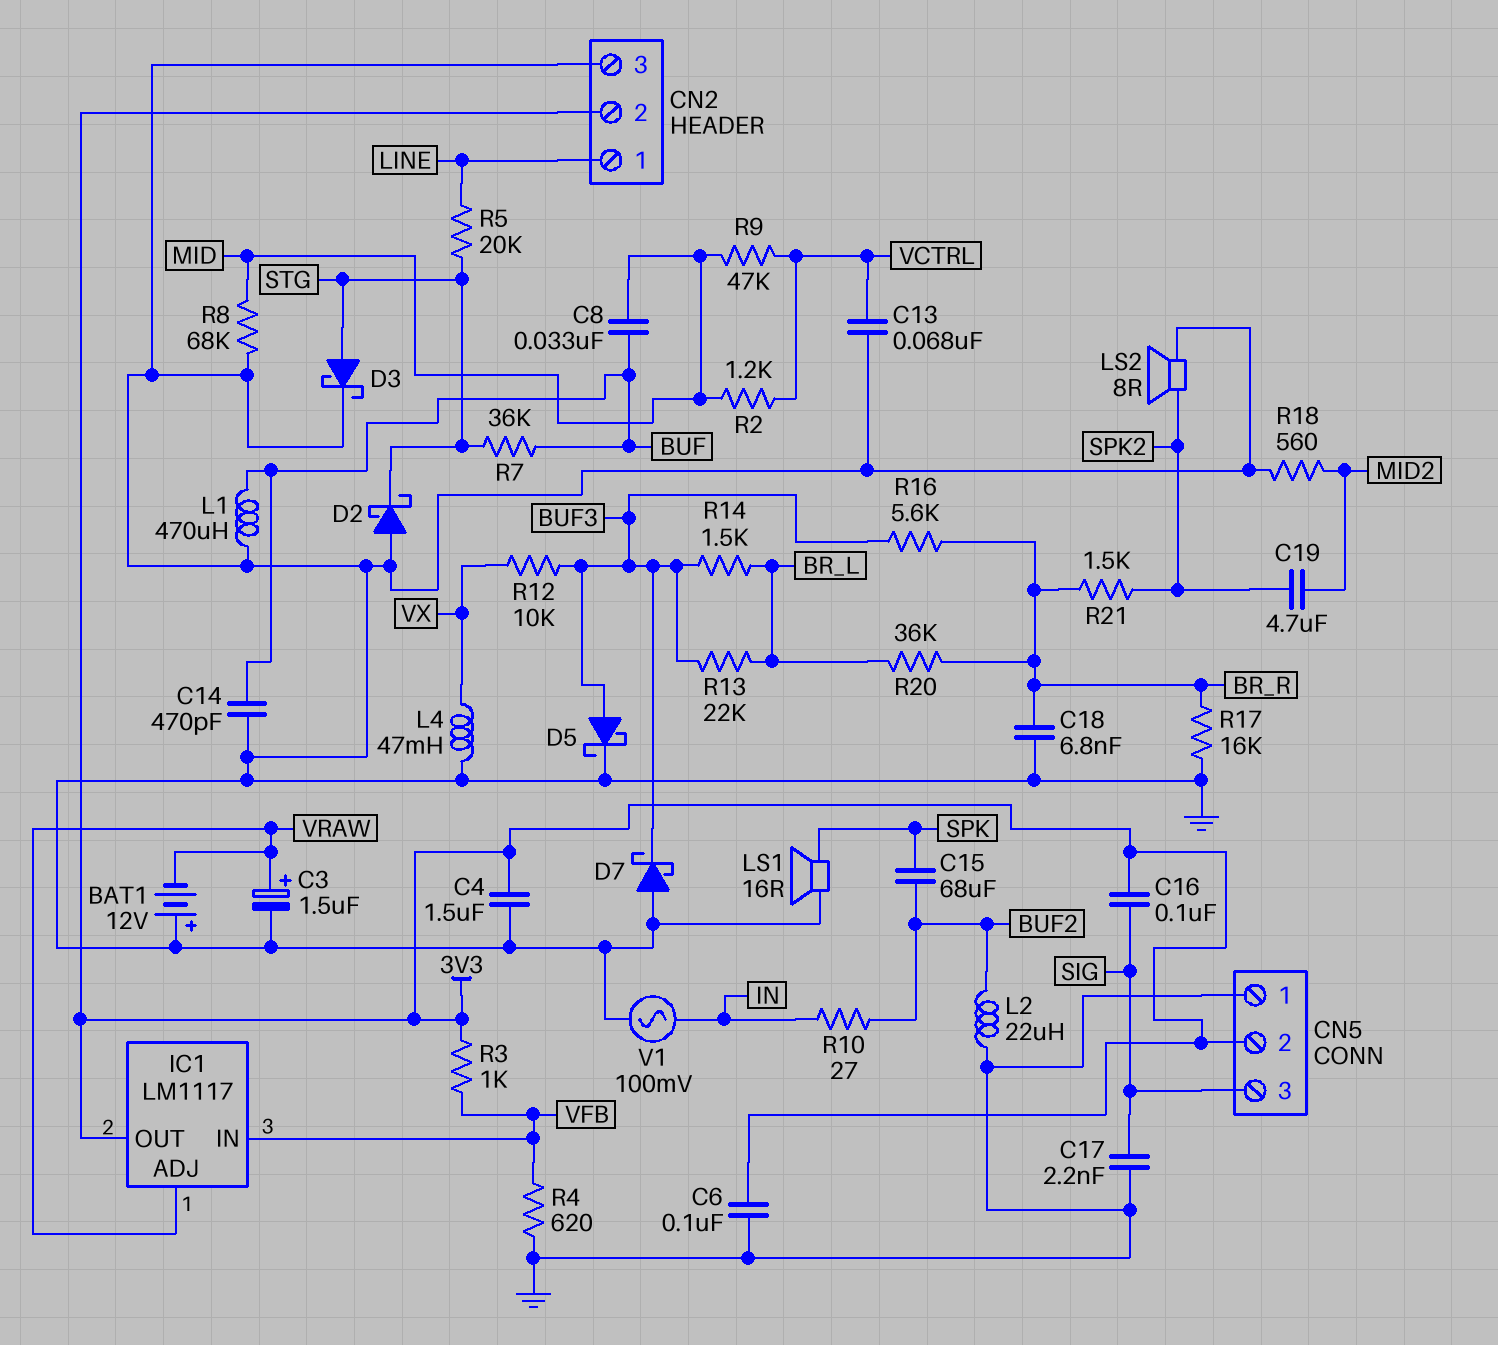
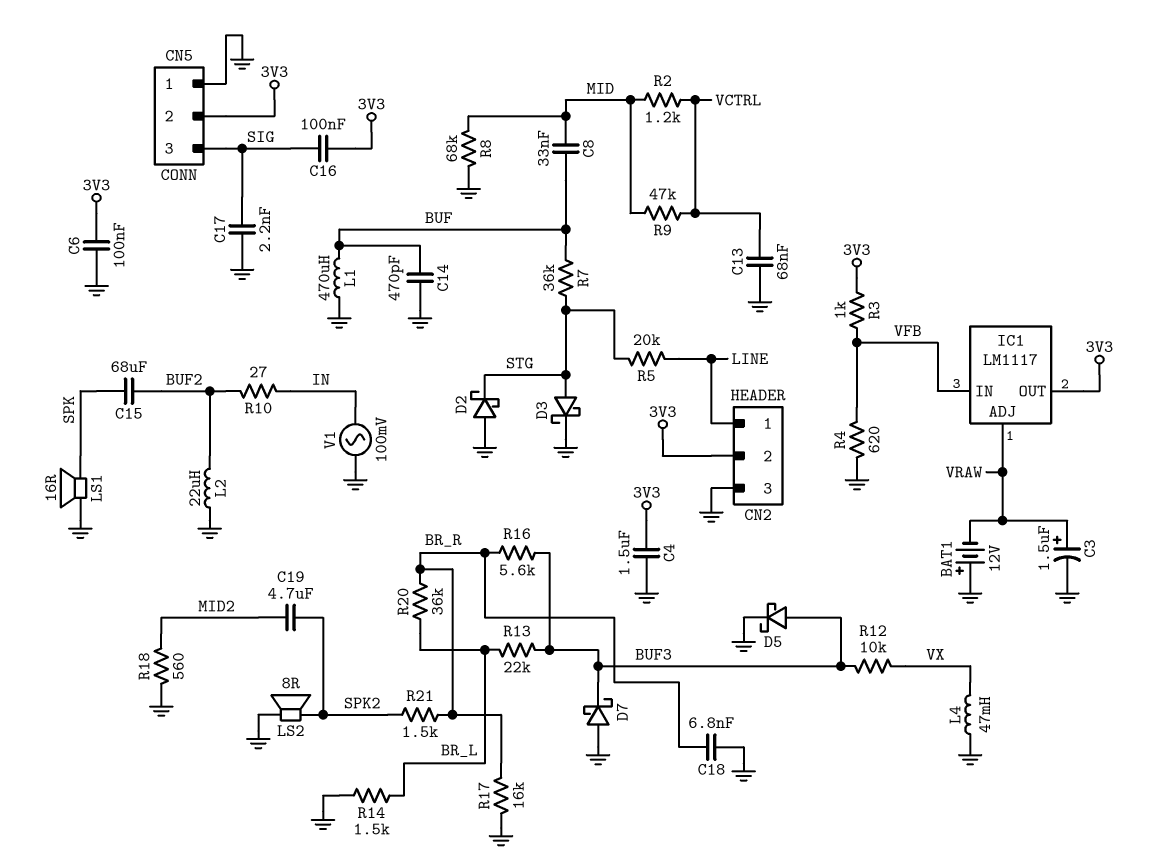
R14: 1.5k (BR_L, BUF3) -> 1.5k (BR_L, GND)

